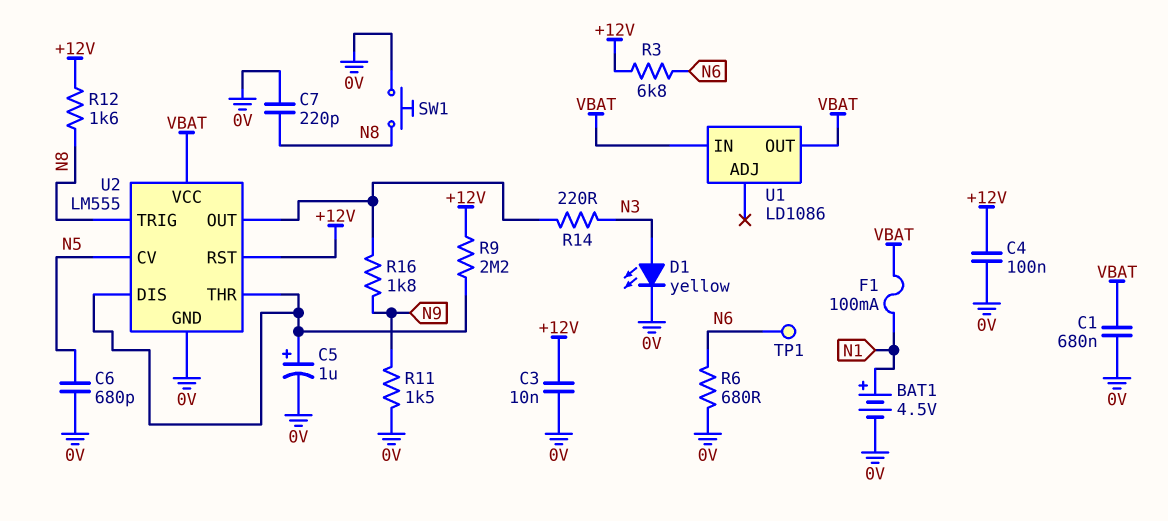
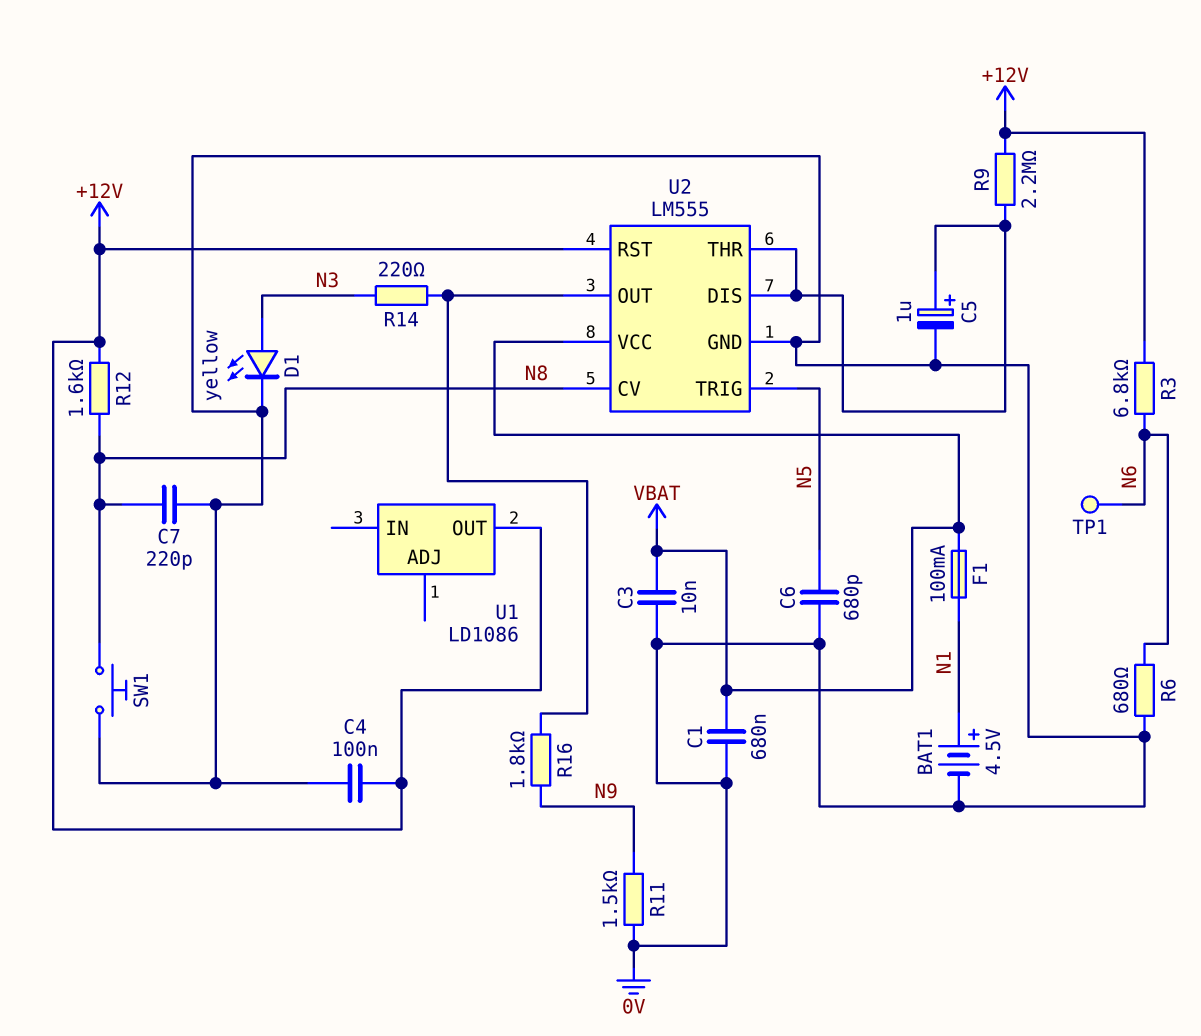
C3: 10nF (+12V, 0V) -> 10nF (0V, VBAT)
U1 pin IN: VBAT -> none
U1 pin OUT: VBAT -> +12V
U2 pin CV: N5 -> N8
U2 pin TRIG: N8 -> N5

